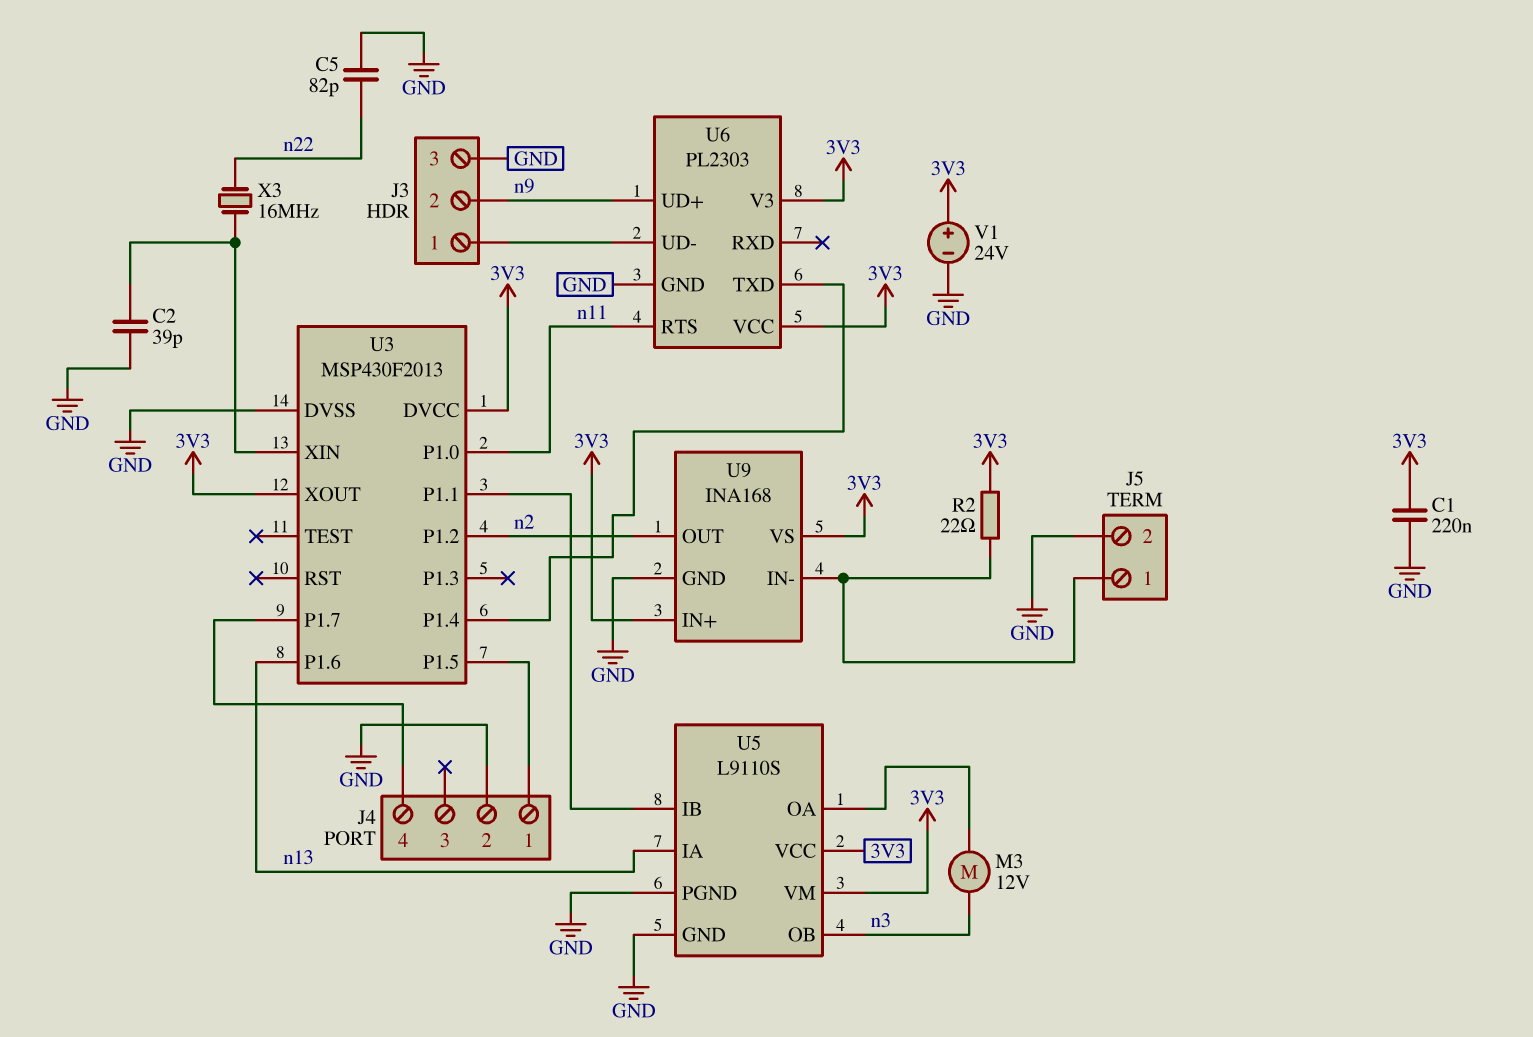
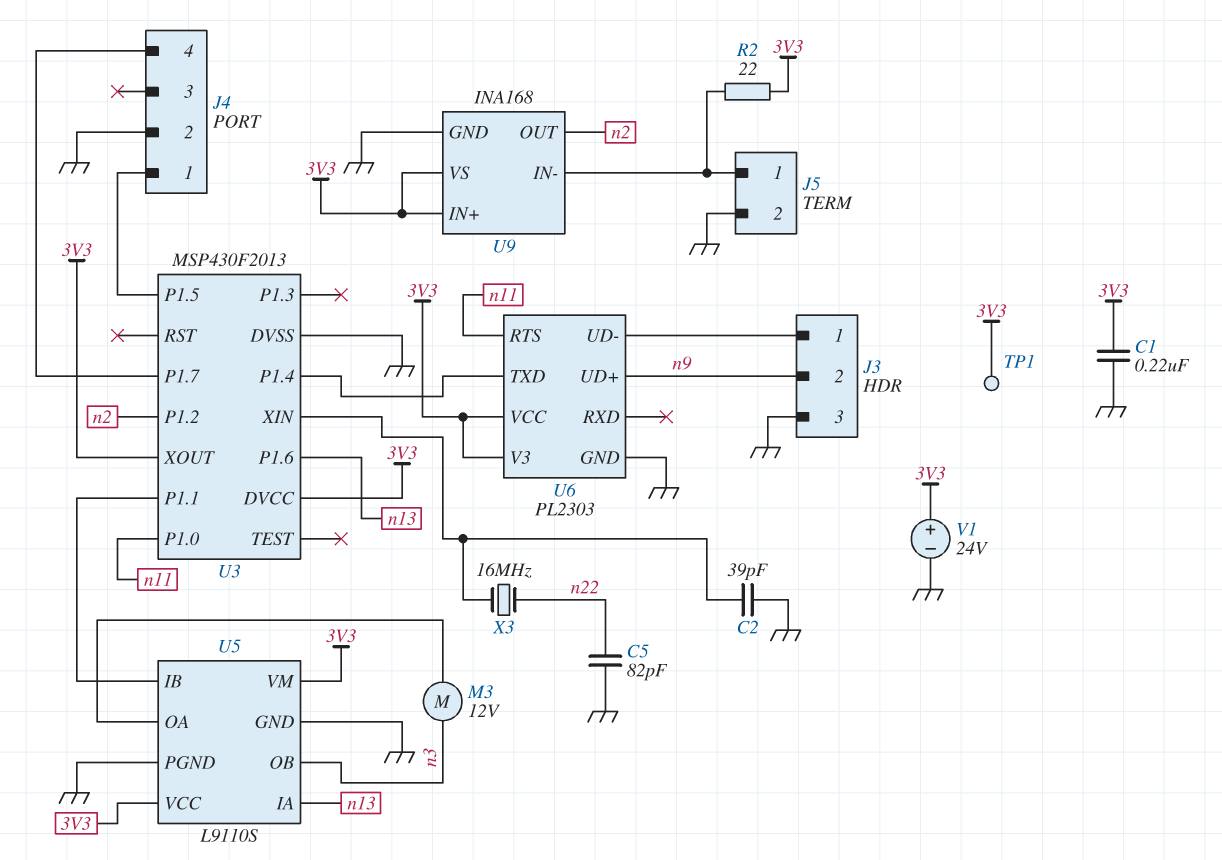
TP1: none -> test point (3V3)

